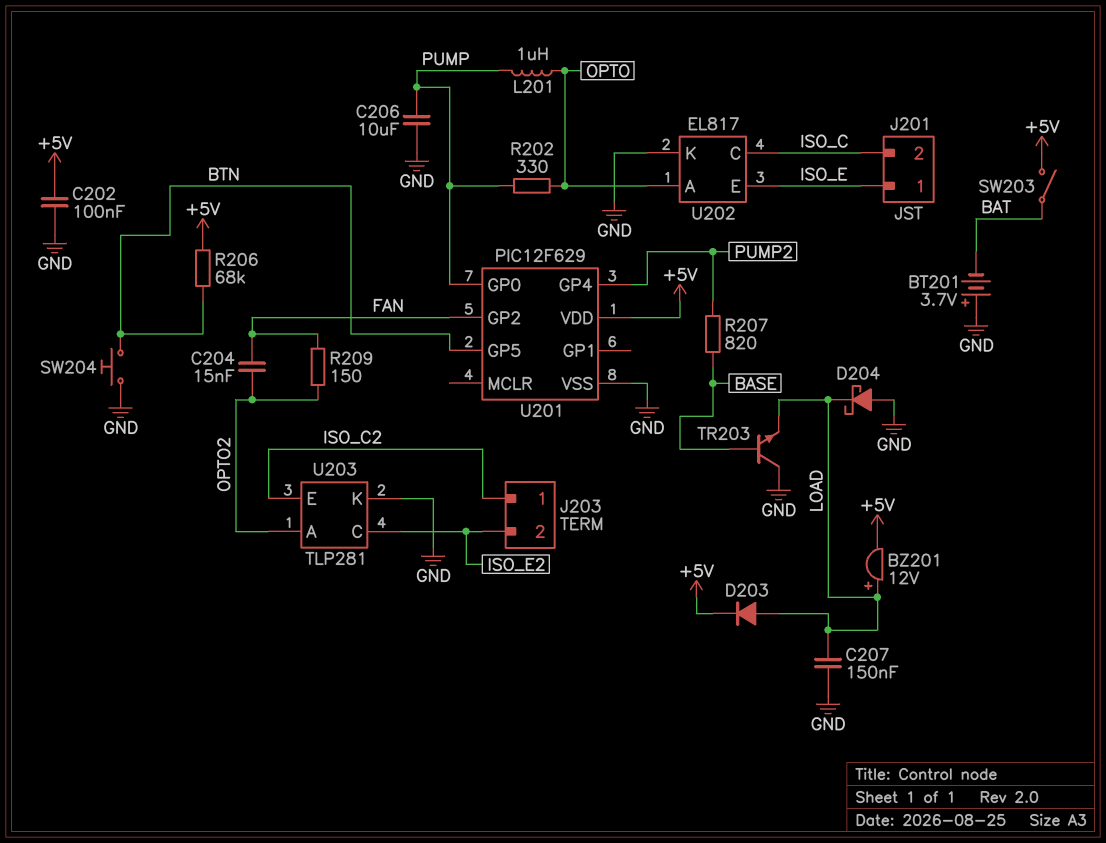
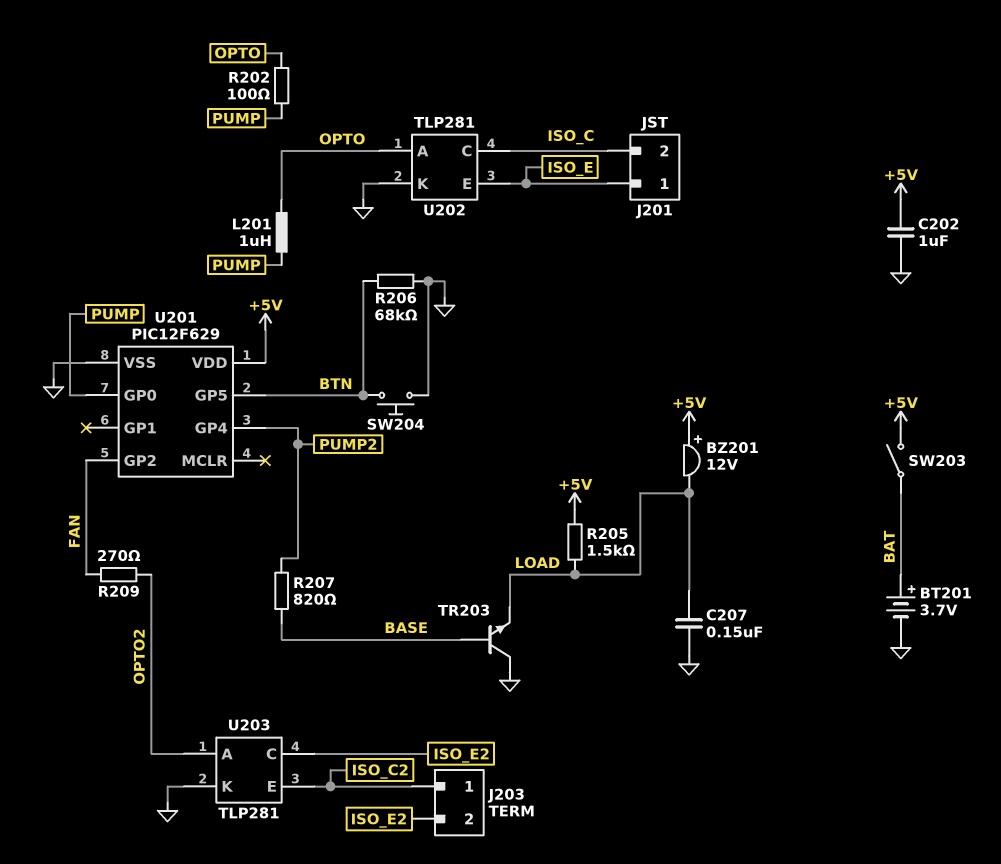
BT201: 3.7V (plus GND, minus BAT) -> 3.7V (plus BAT, minus GND)
BZ201: buzzer 12V (plus LOAD, minus +5V) -> buzzer 12V (plus +5V, minus LOAD)
C202: 100nF (+5V, GND) -> 1uF (+5V, GND)
C204: 15nF (FAN, OPTO2) -> none
C206: 10uF (GND, PUMP) -> none
D203: diode (A LOAD, K +5V) -> none
D204: schottky (A GND, K LOAD) -> none
R202: 330 (OPTO, PUMP) -> 100 (OPTO, PUMP)
R205: none -> 1.5k (+5V, LOAD)
R206: 68k (+5V, BTN) -> 68k (BTN, GND)
R209: 150 (FAN, OPTO2) -> 270 (FAN, OPTO2)
U202: EL817 -> TLP281

